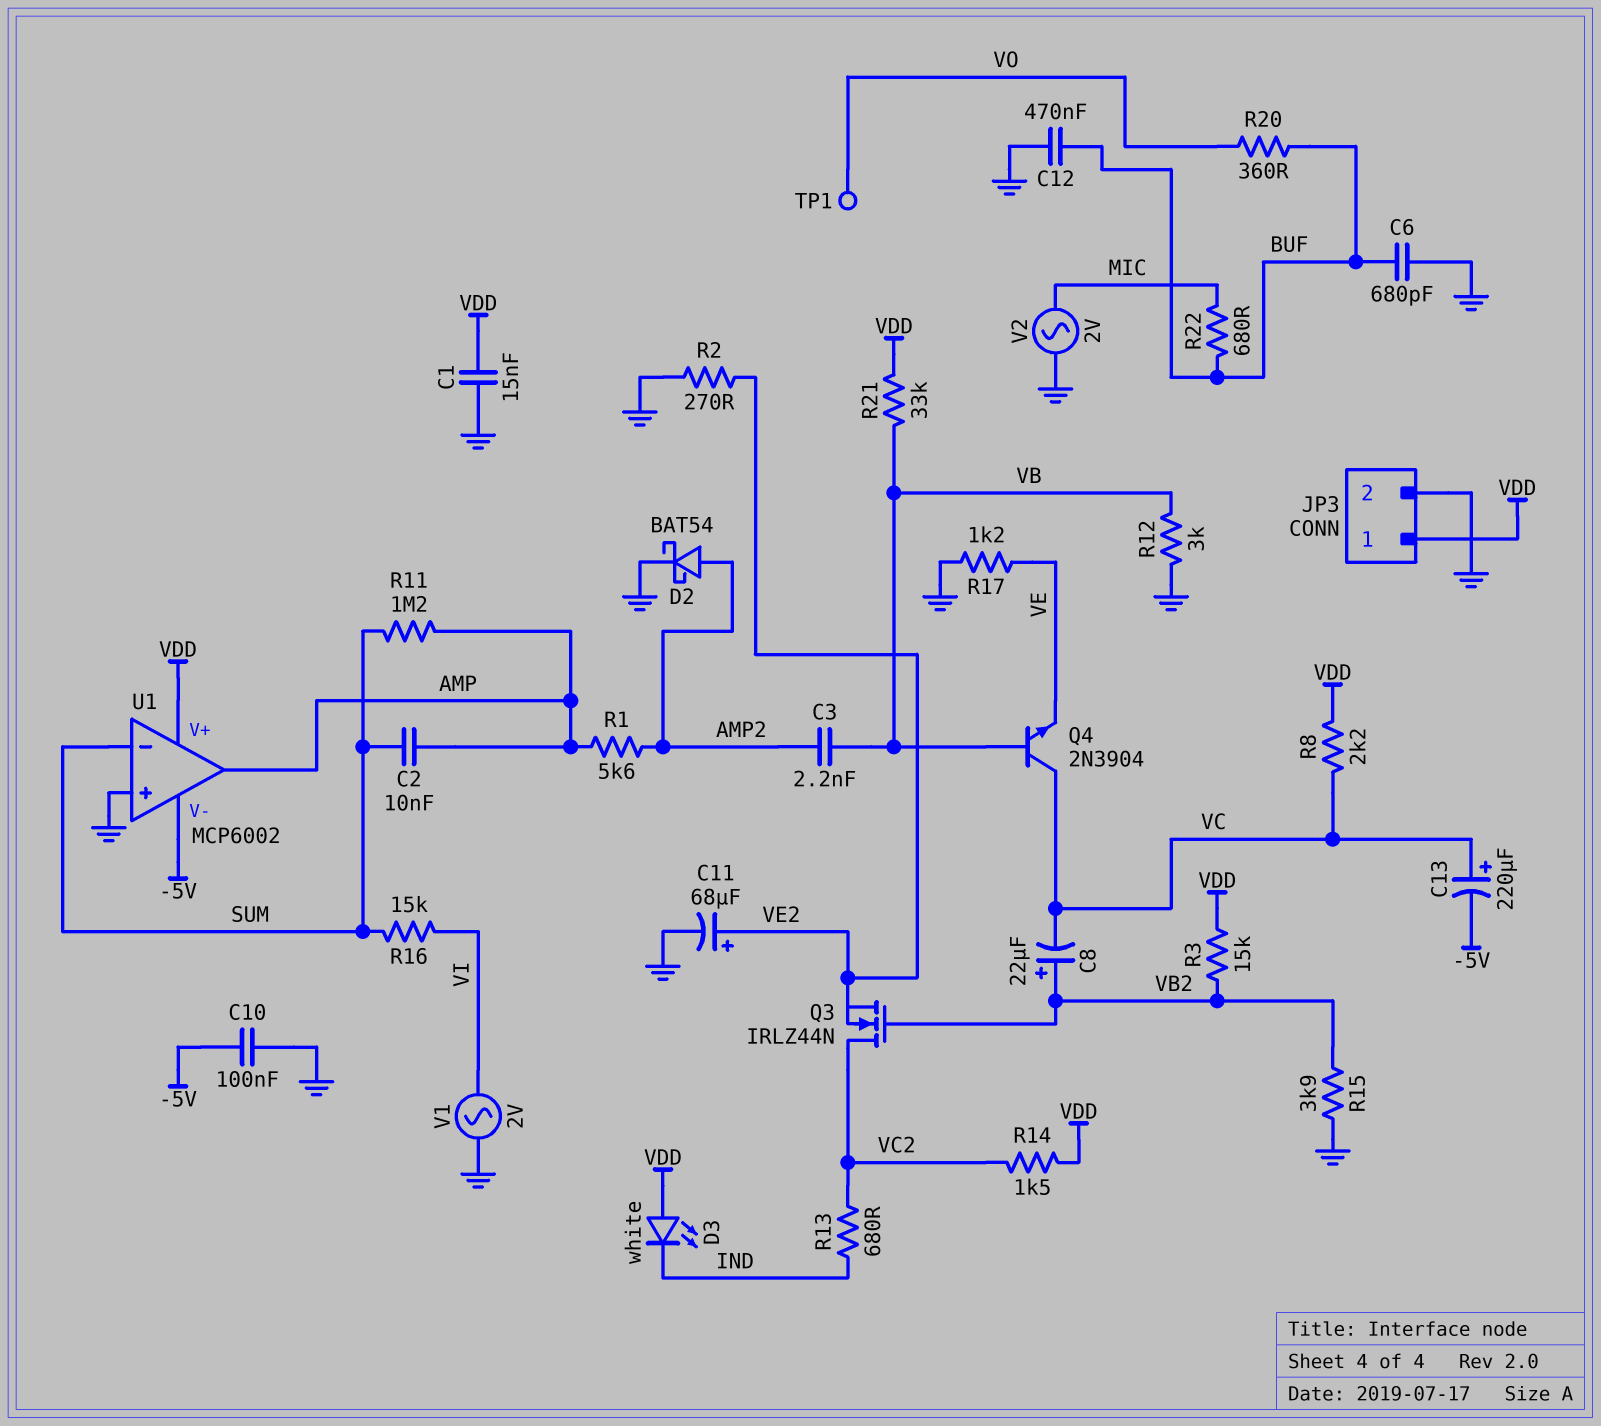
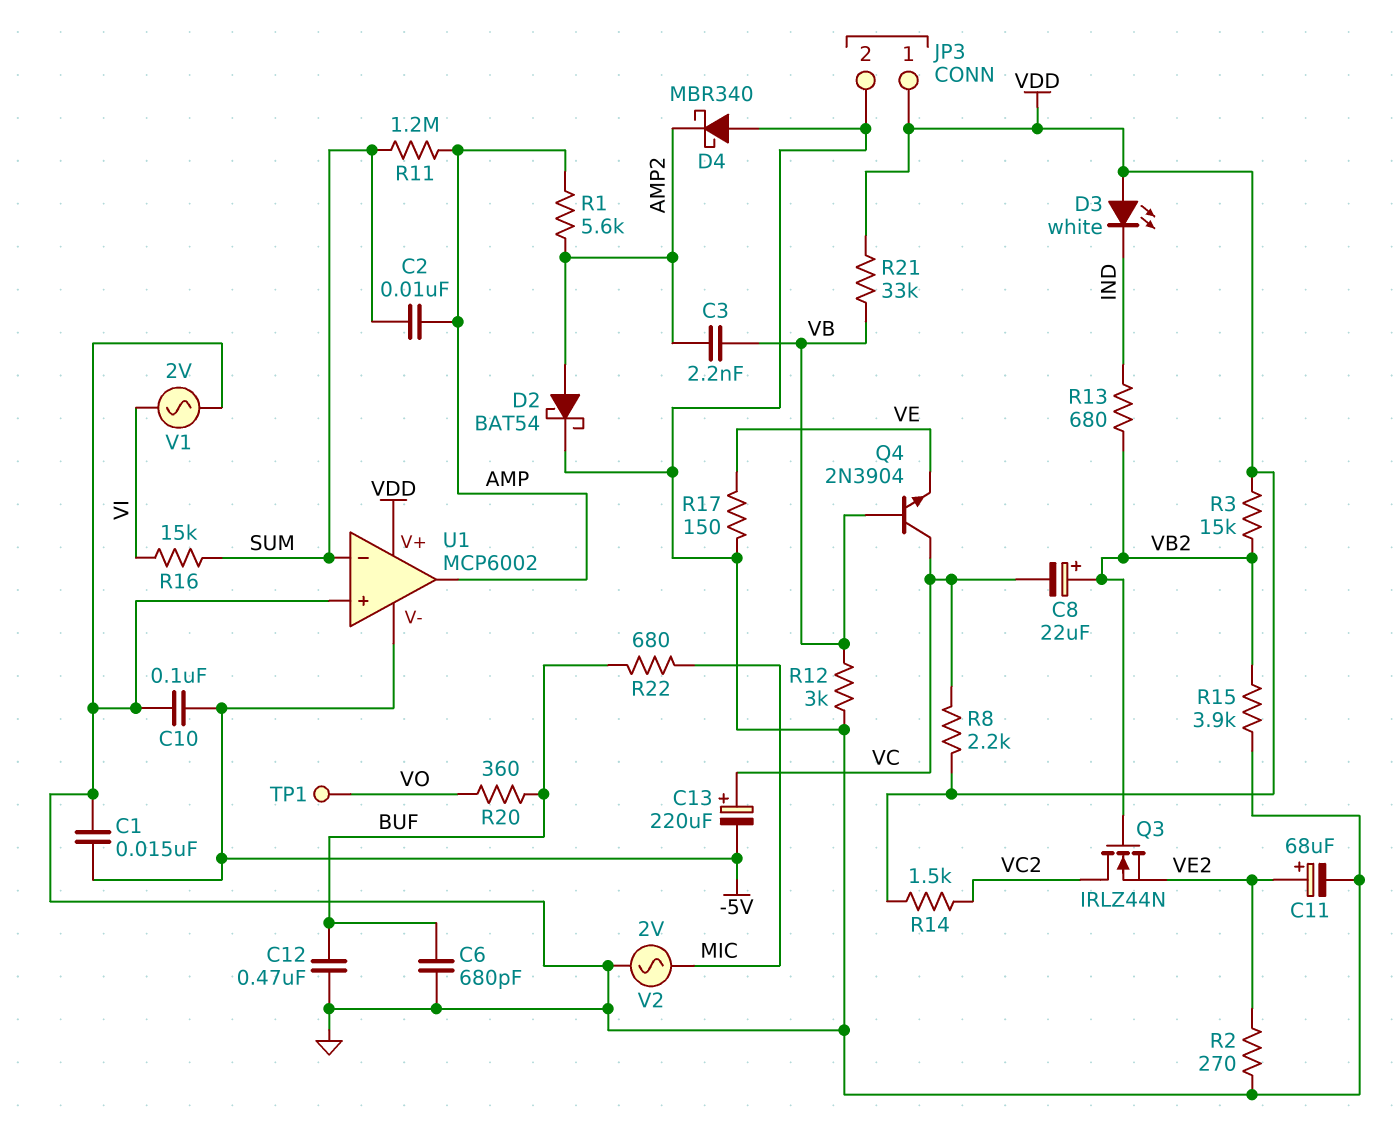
C1: 15nF (GND, VDD) -> 15nF (-5V, GND)
D4: none -> schottky MBR340 (A GND, K AMP2)
R13: 680 (IND, VC2) -> 680 (IND, VB2)
R17: 1.2k (GND, VE) -> 150 (GND, VE)

